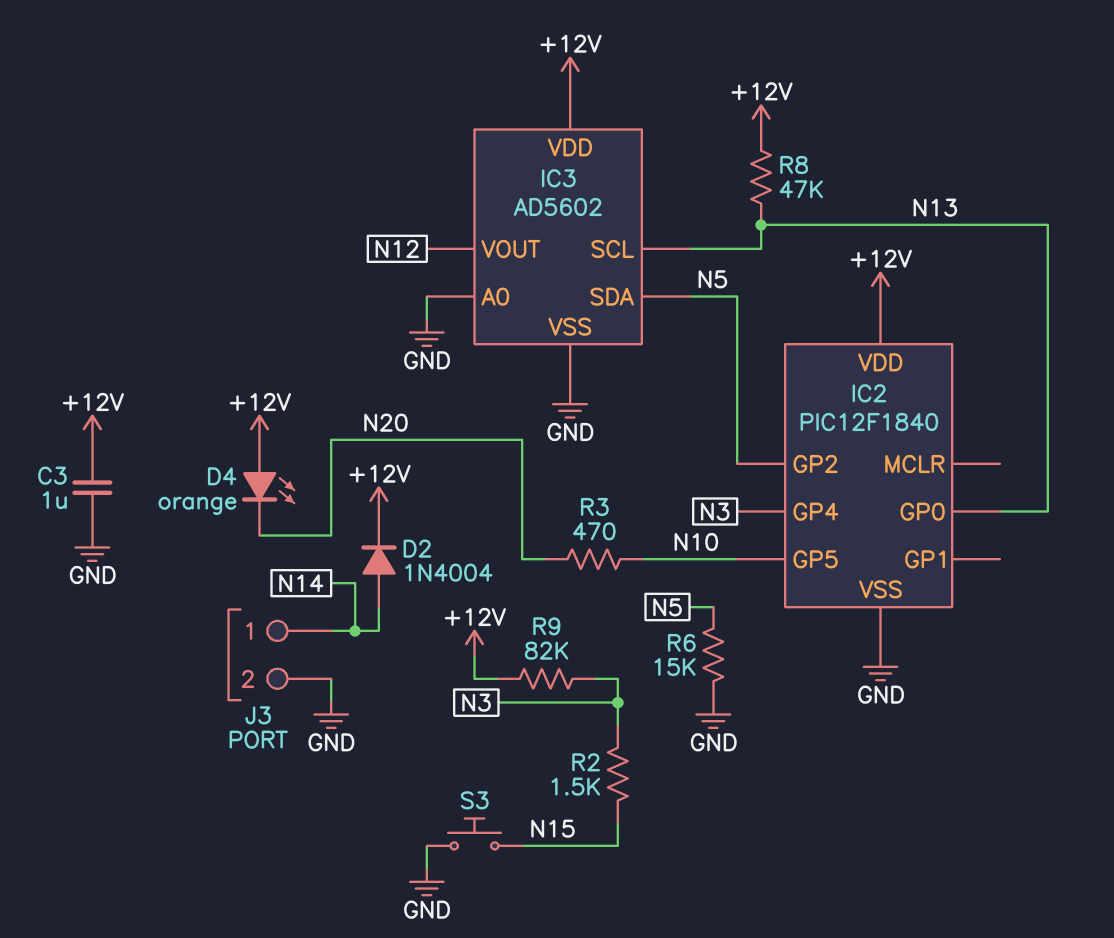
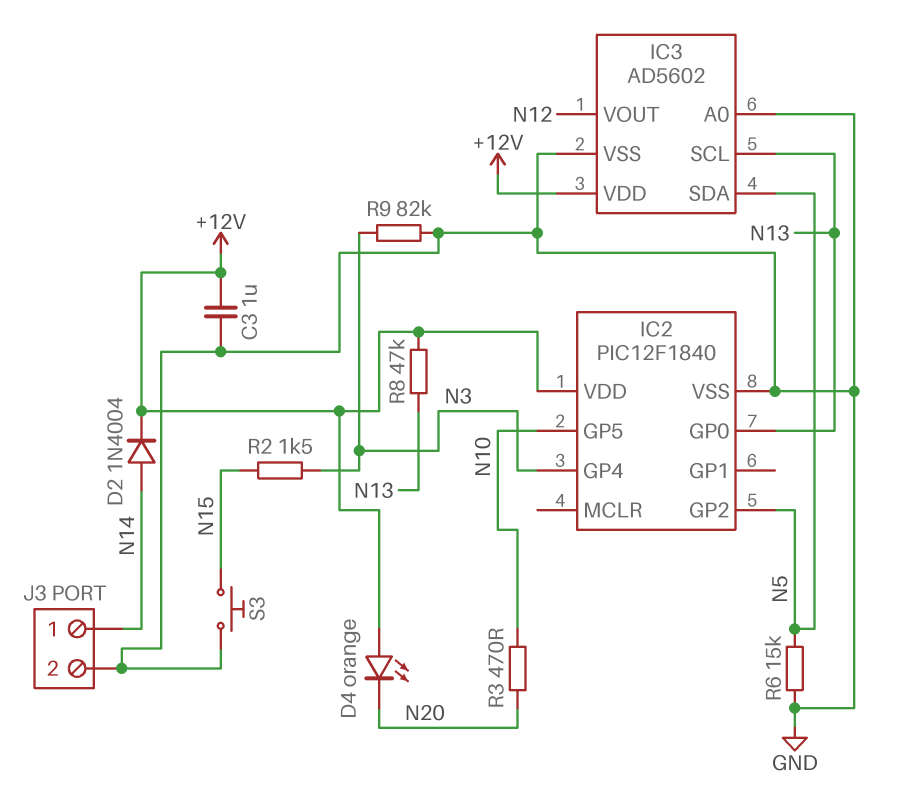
R9: 82k (+12V, N3) -> 82k (GND, N3)

